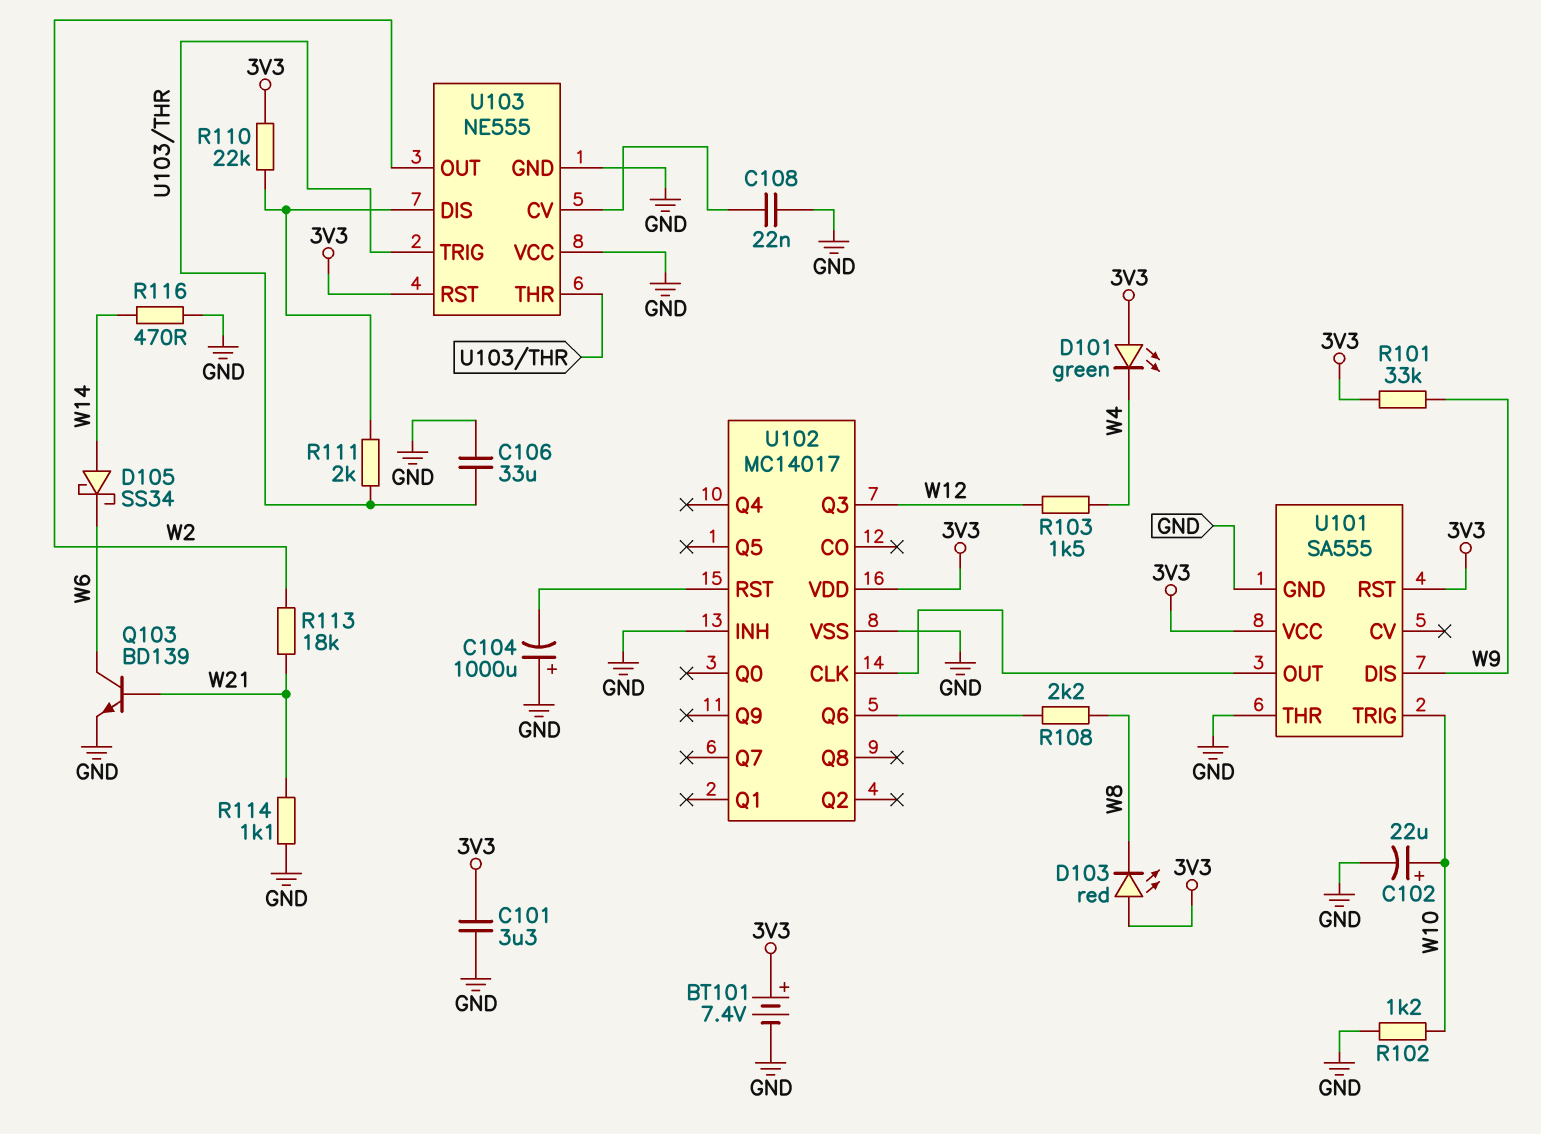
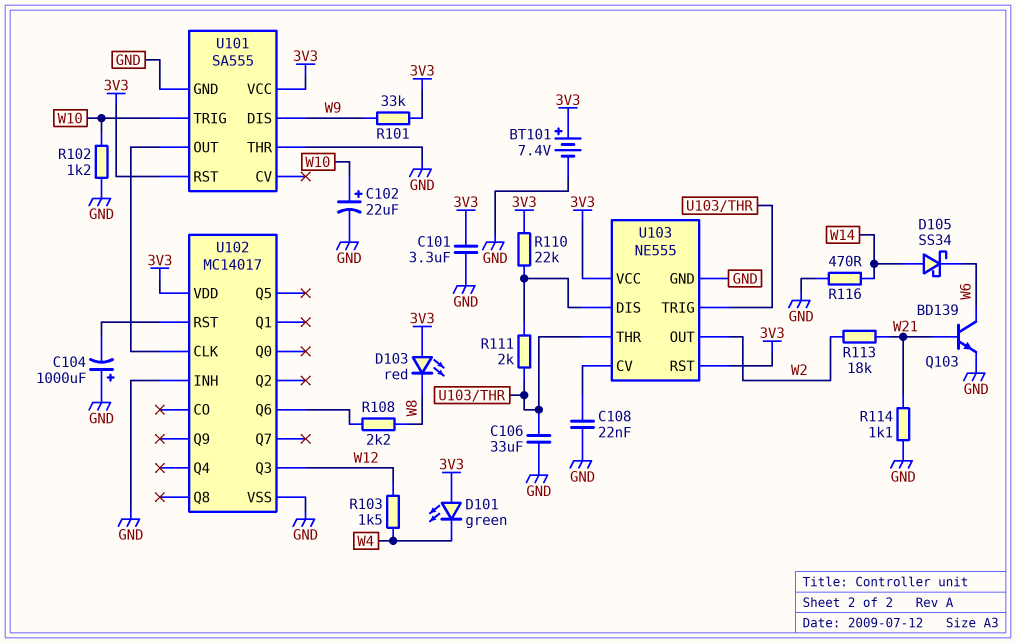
U103 pin VCC: GND -> 3V3

